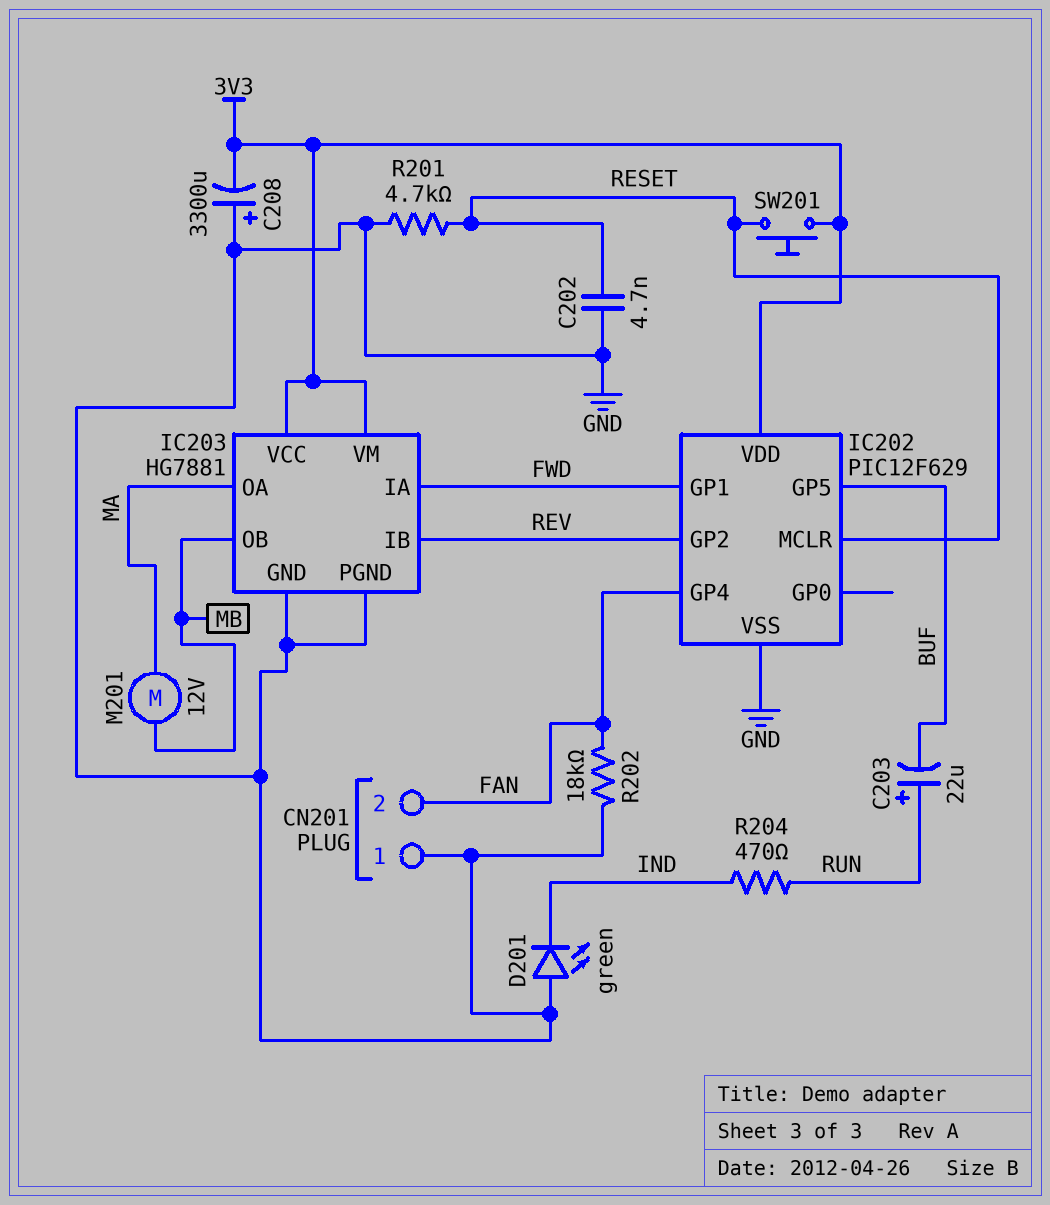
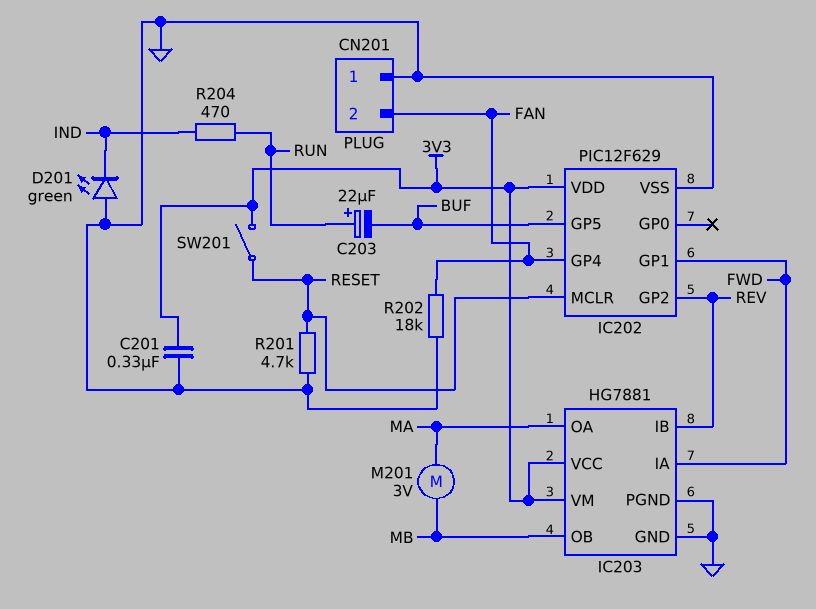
C201: none -> 330nF (3V3, GND)
C202: 4.7nF (GND, RESET) -> none
C208: 3300uF (plus GND, minus 3V3) -> none
M201: motor 12V (MA, MB) -> motor 3V (MA, MB)
SW201: button (3V3, RESET) -> switch (3V3, RESET)

